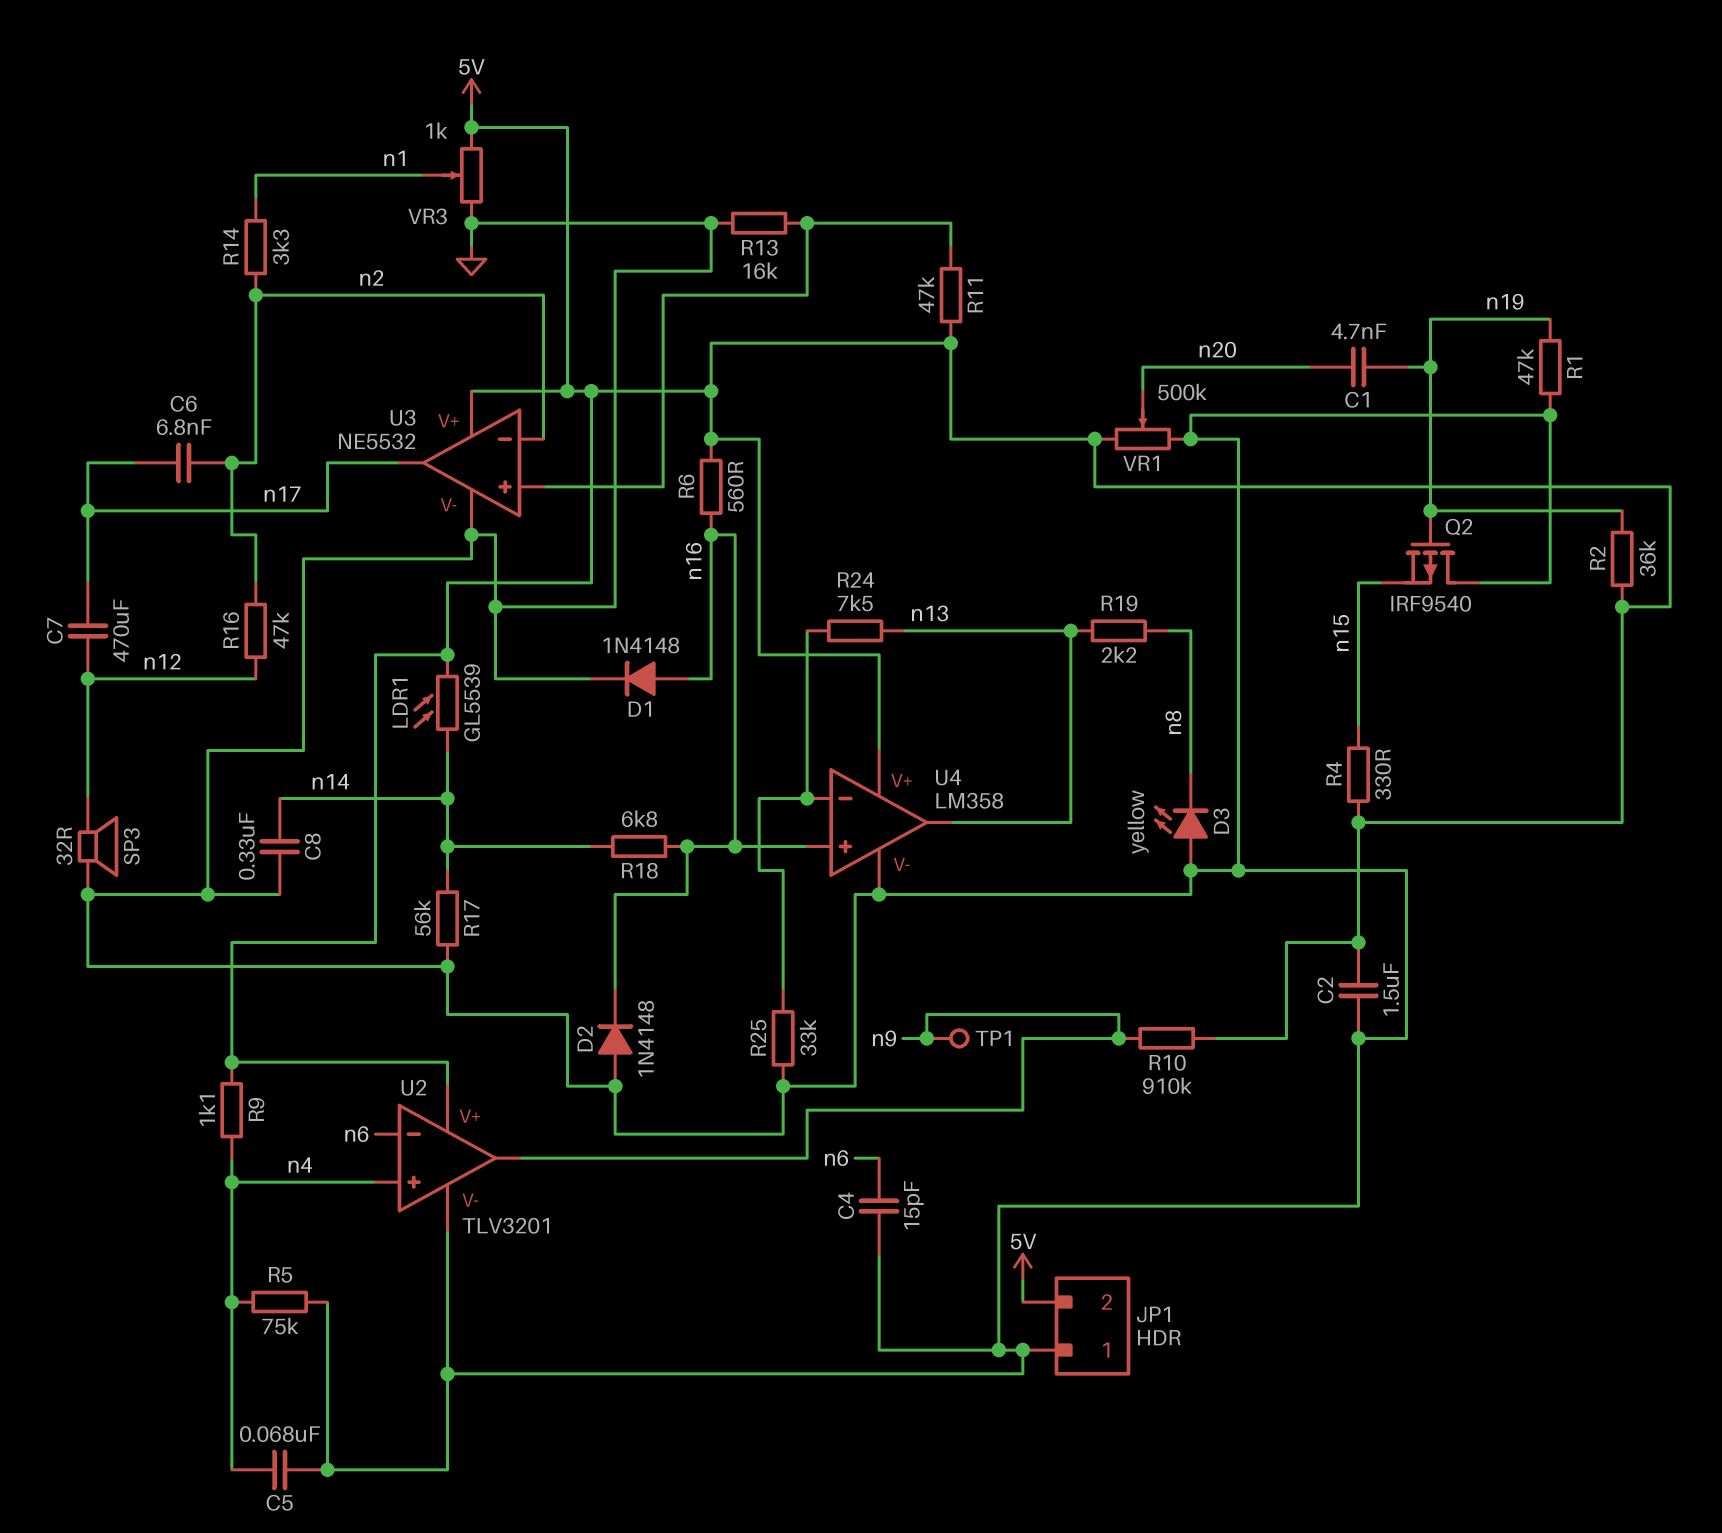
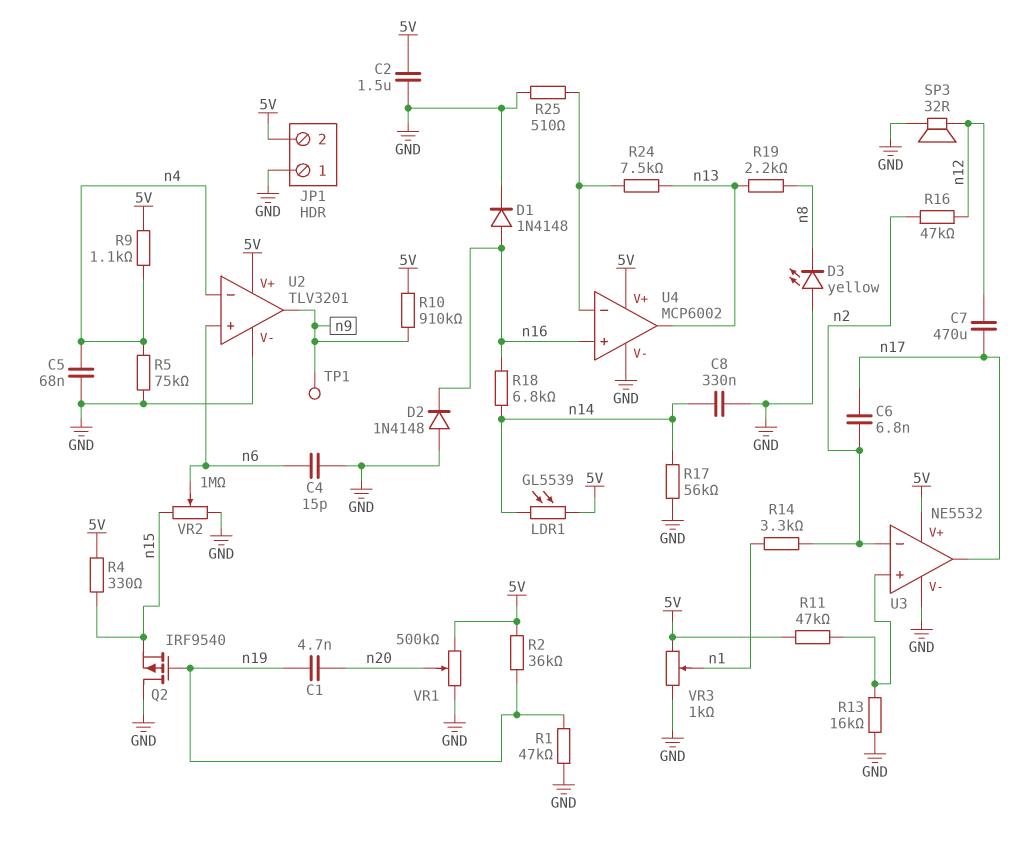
R6: 560 (5V, n16) -> none
R25: 33k (GND, U4/in-) -> 510 (GND, U4/in-)
U2 pin in+: n4 -> n6
U2 pin in-: n6 -> n4
U4: LM358 -> MCP6002
VR2: none -> 1M (GND, n15, wiper n6)

